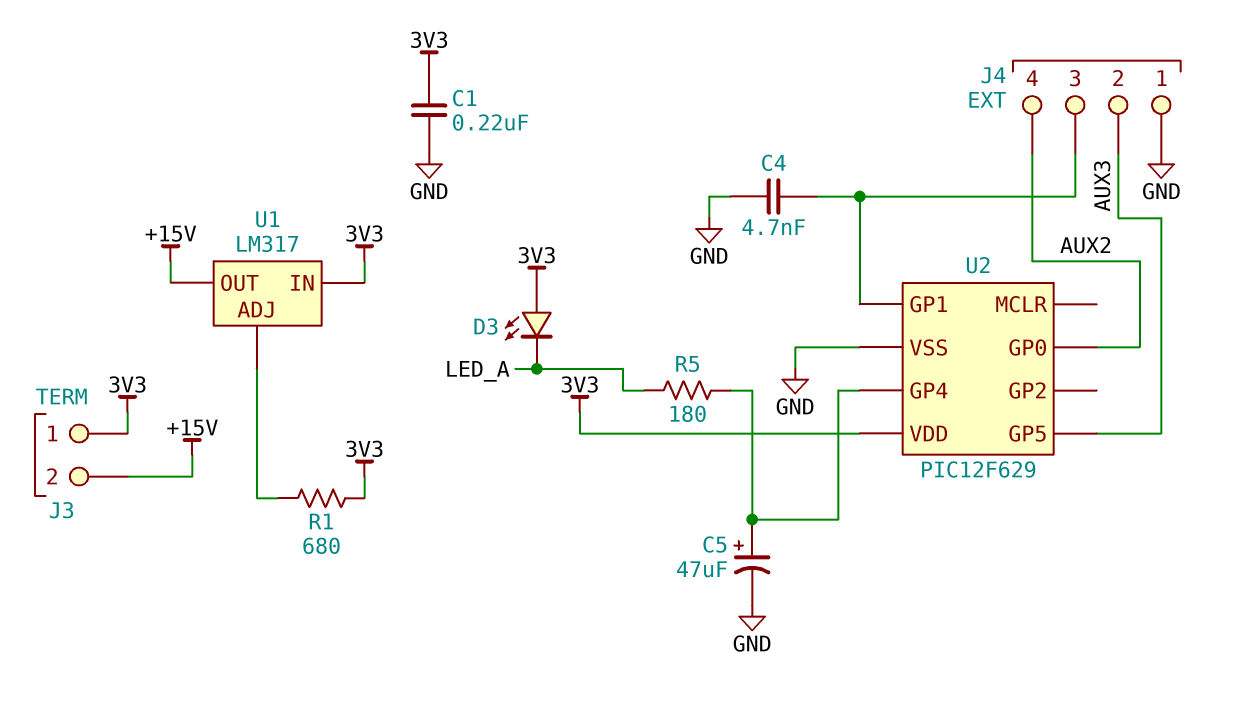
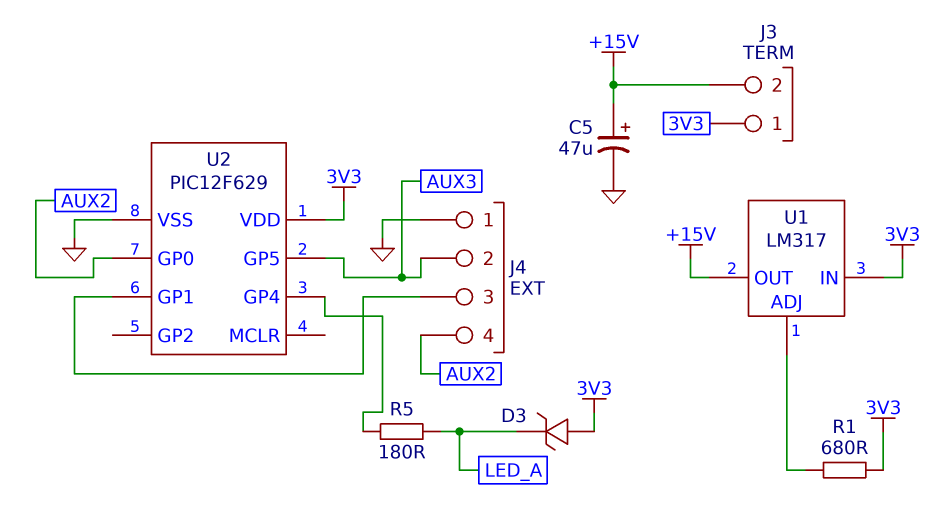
C1: 220nF (3V3, GND) -> none
C4: 4.7nF (GND, J4/3) -> none
C5: 47uF (plus U2/GP4, minus GND) -> 47uF (plus +15V, minus GND)
D3: LED (A 3V3, K LED_A) -> zener (A 3V3, K LED_A)

